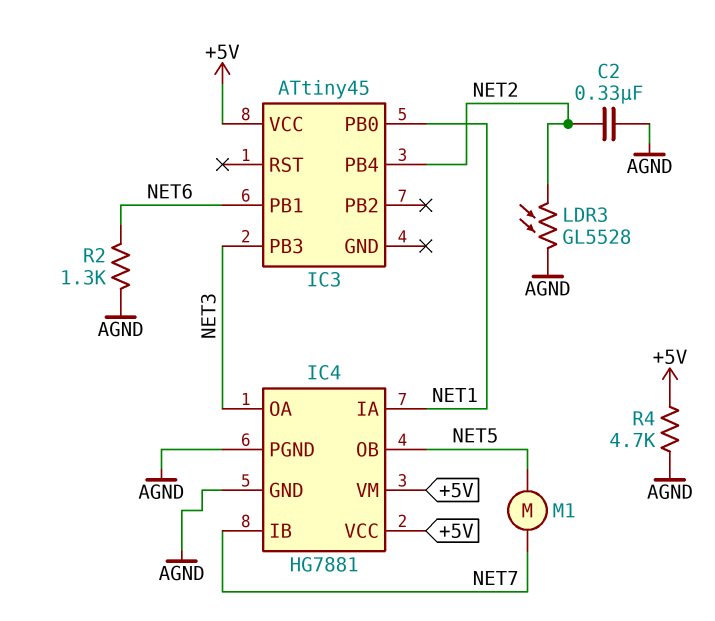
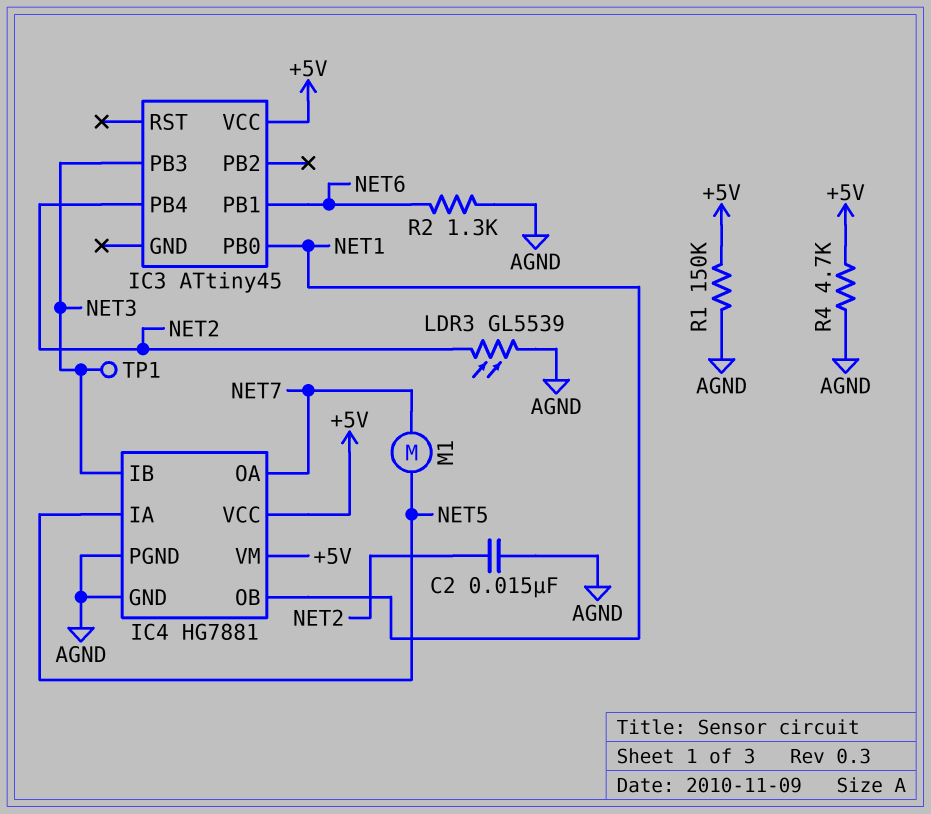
C2: 330nF (AGND, NET2) -> 15nF (AGND, NET2)
IC4 pin IA: NET1 -> NET5
IC4 pin IB: NET7 -> NET3
IC4 pin OA: NET3 -> NET7
IC4 pin OB: NET5 -> NET1
LDR3: GL5528 (AGND, NET2) -> GL5539 (AGND, NET2)
R1: none -> 150k (+5V, AGND)
TP1: none -> test point (NET3)

